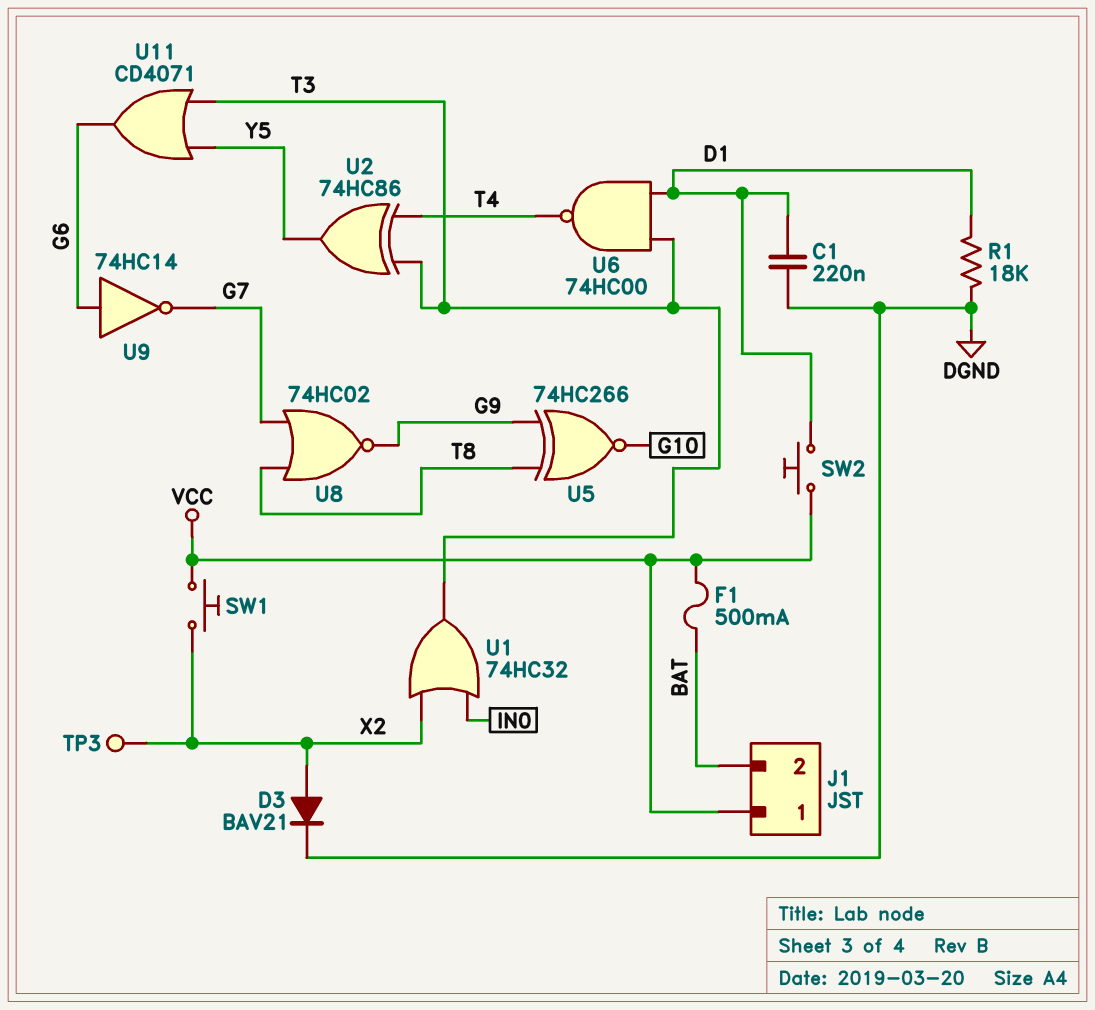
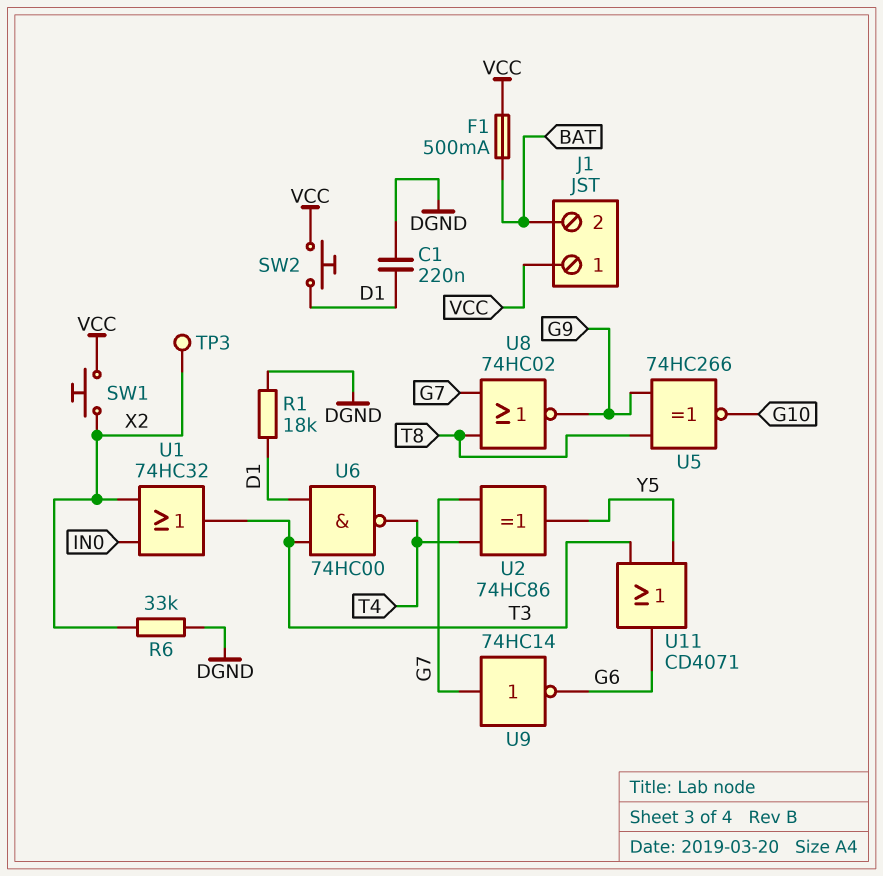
D3: diode BAV21 (A X2, K DGND) -> none
R6: none -> 33k (DGND, X2)
U2: XOR 74HC86 (in T3, in T4, out Y5) -> XOR 74HC86 (in G7, in T4, out Y5)
U9: NOT 74HC14 (in G6, out G7) -> NOT 74HC14 (in G7, out G6)

